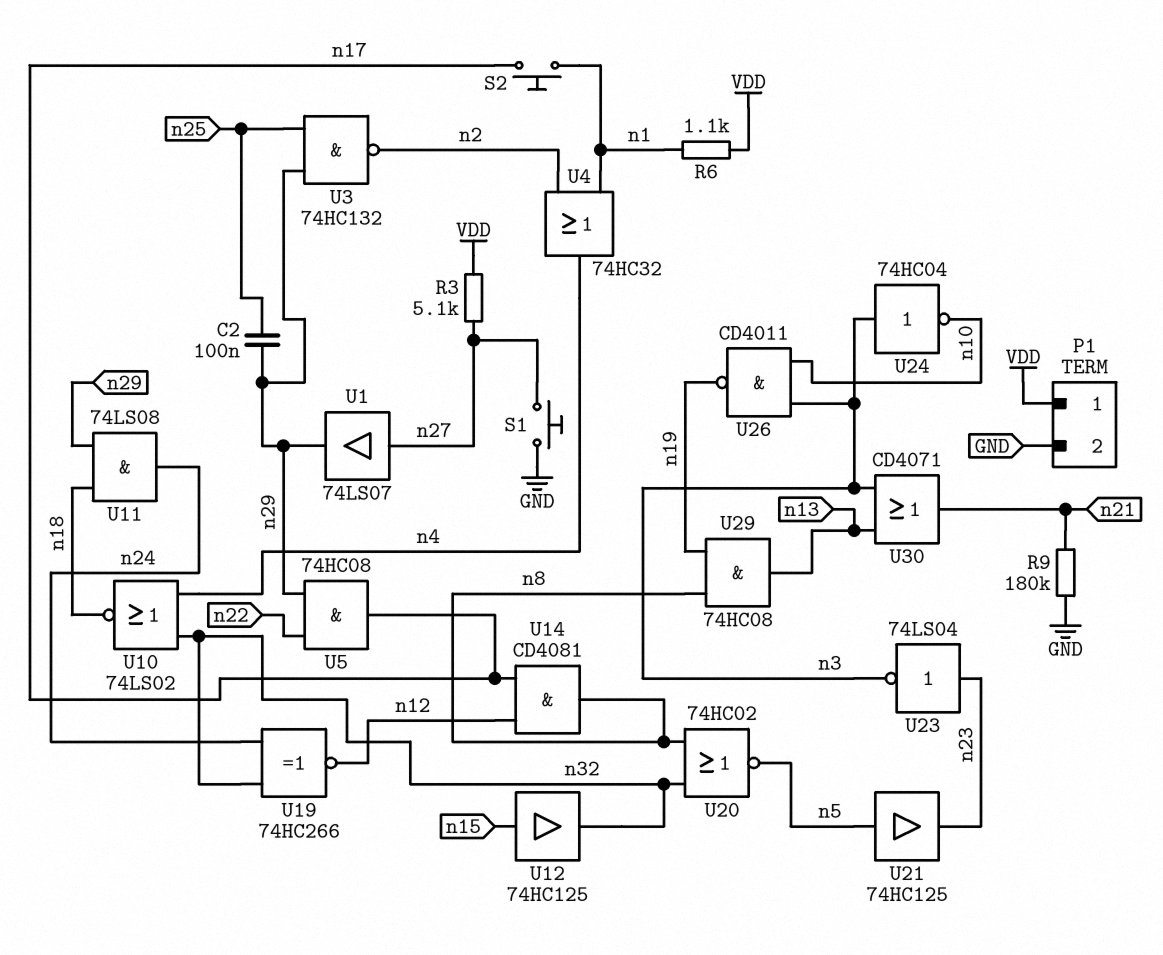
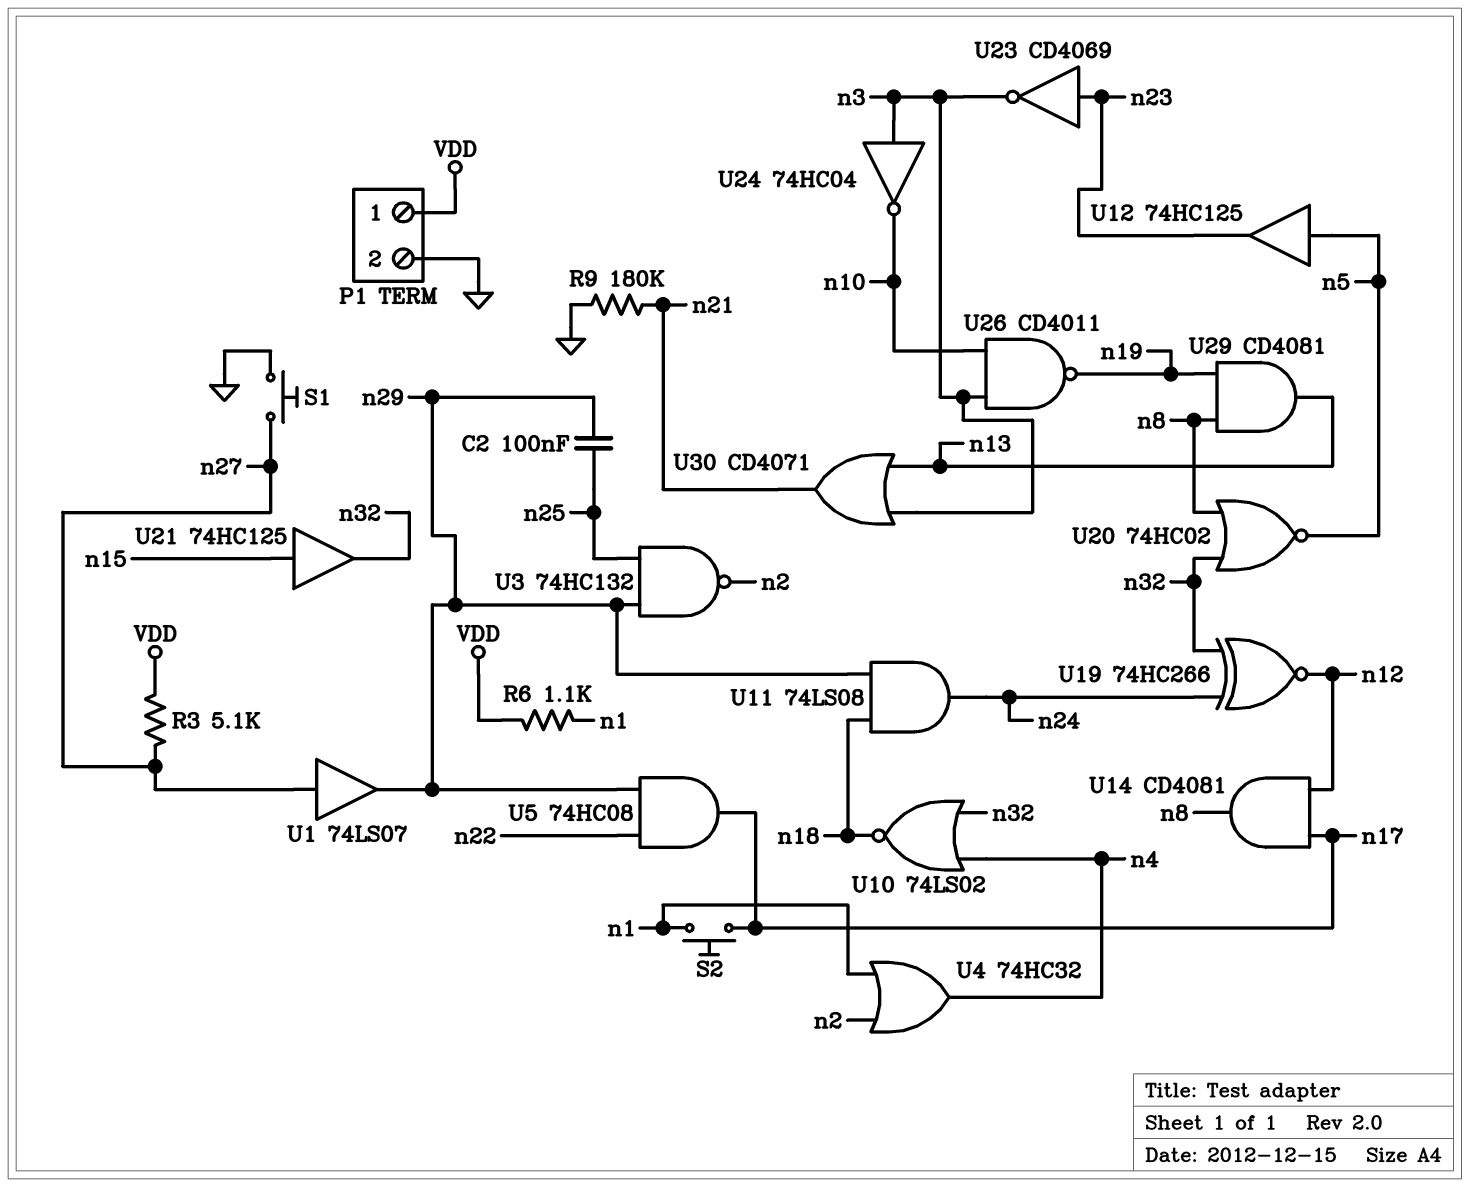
U12: buffer 74HC125 (in n15, out n32) -> buffer 74HC125 (in n5, out n23)
U21: buffer 74HC125 (in n5, out n23) -> buffer 74HC125 (in n15, out n32)
U23: NOT 74LS04 (in n23, out n3) -> NOT CD4069 (in n23, out n3)
U29: AND 74HC08 (in n8, in n19, out n13) -> AND CD4081 (in n8, in n19, out n13)

